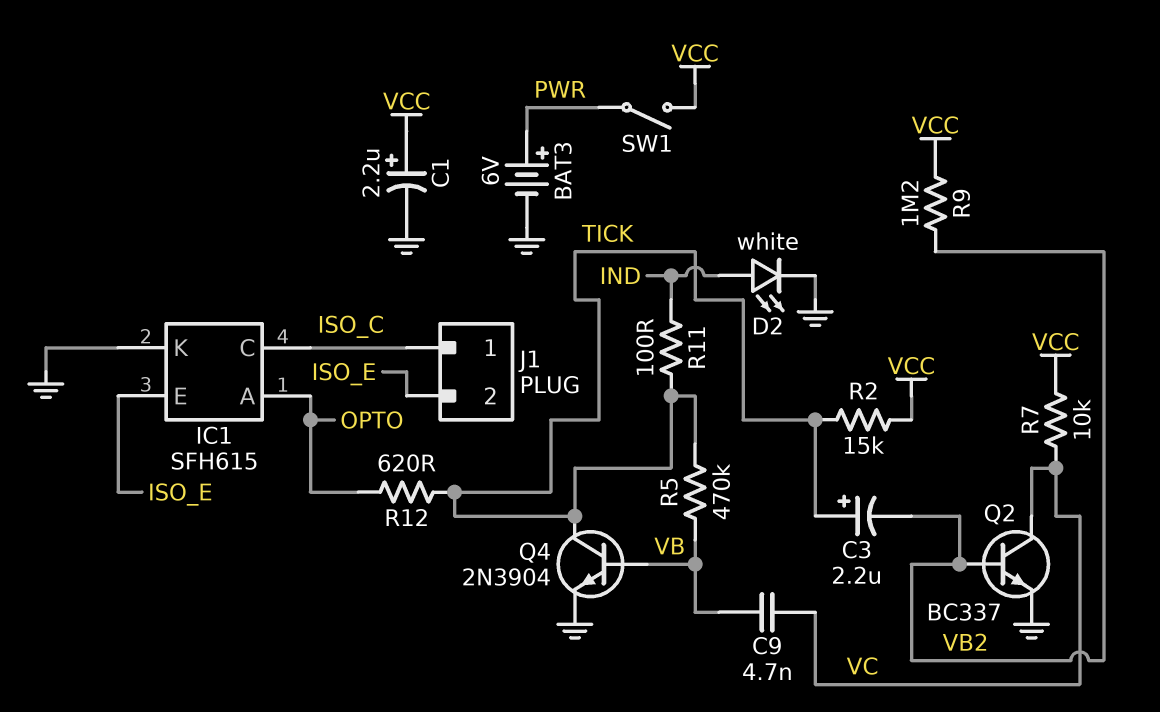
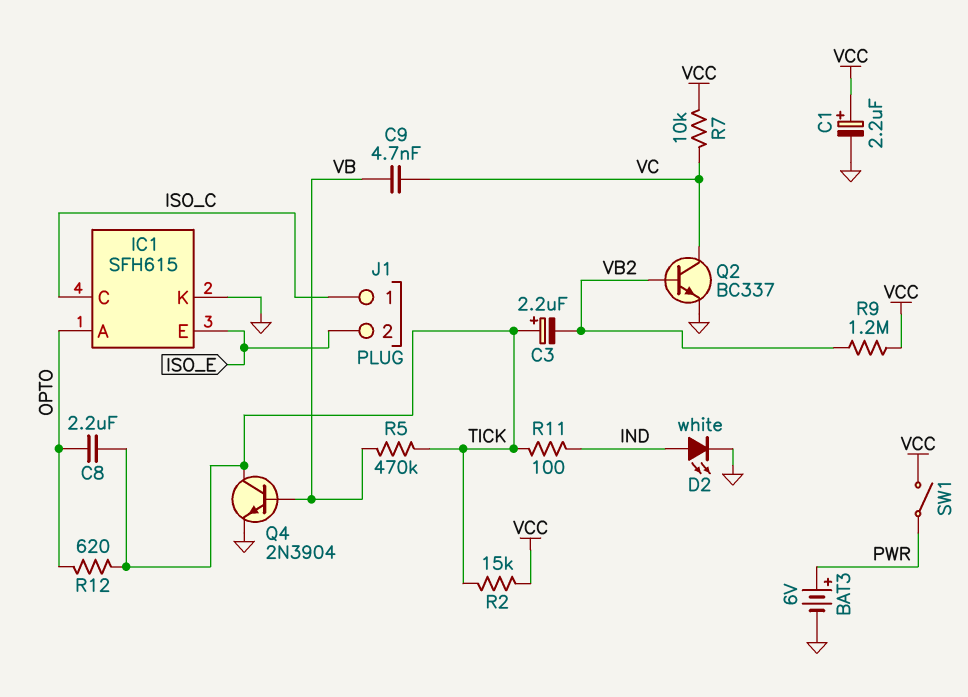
C8: none -> 2.2uF (OPTO, TICK)

